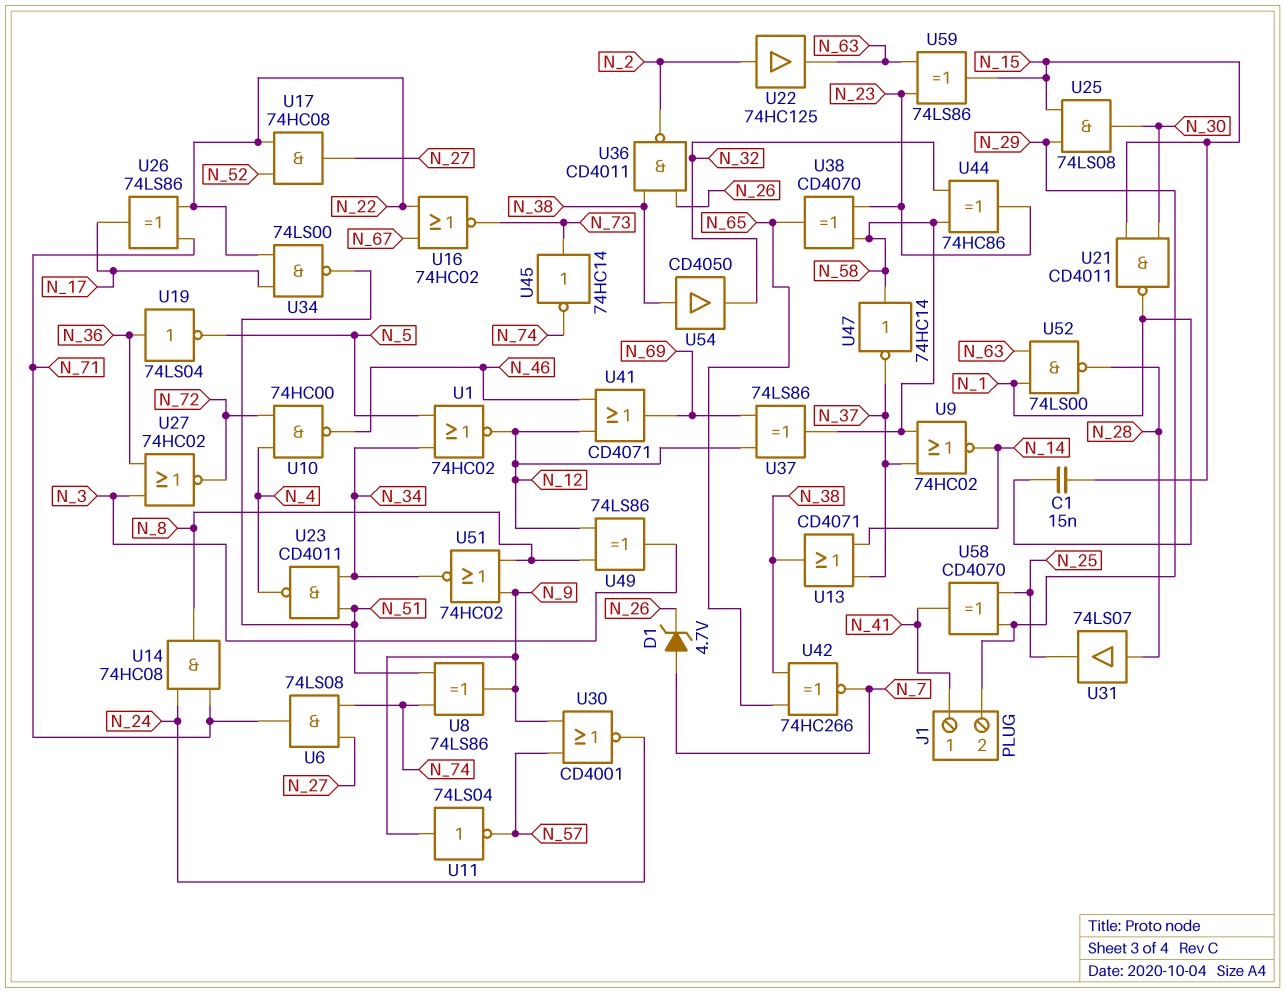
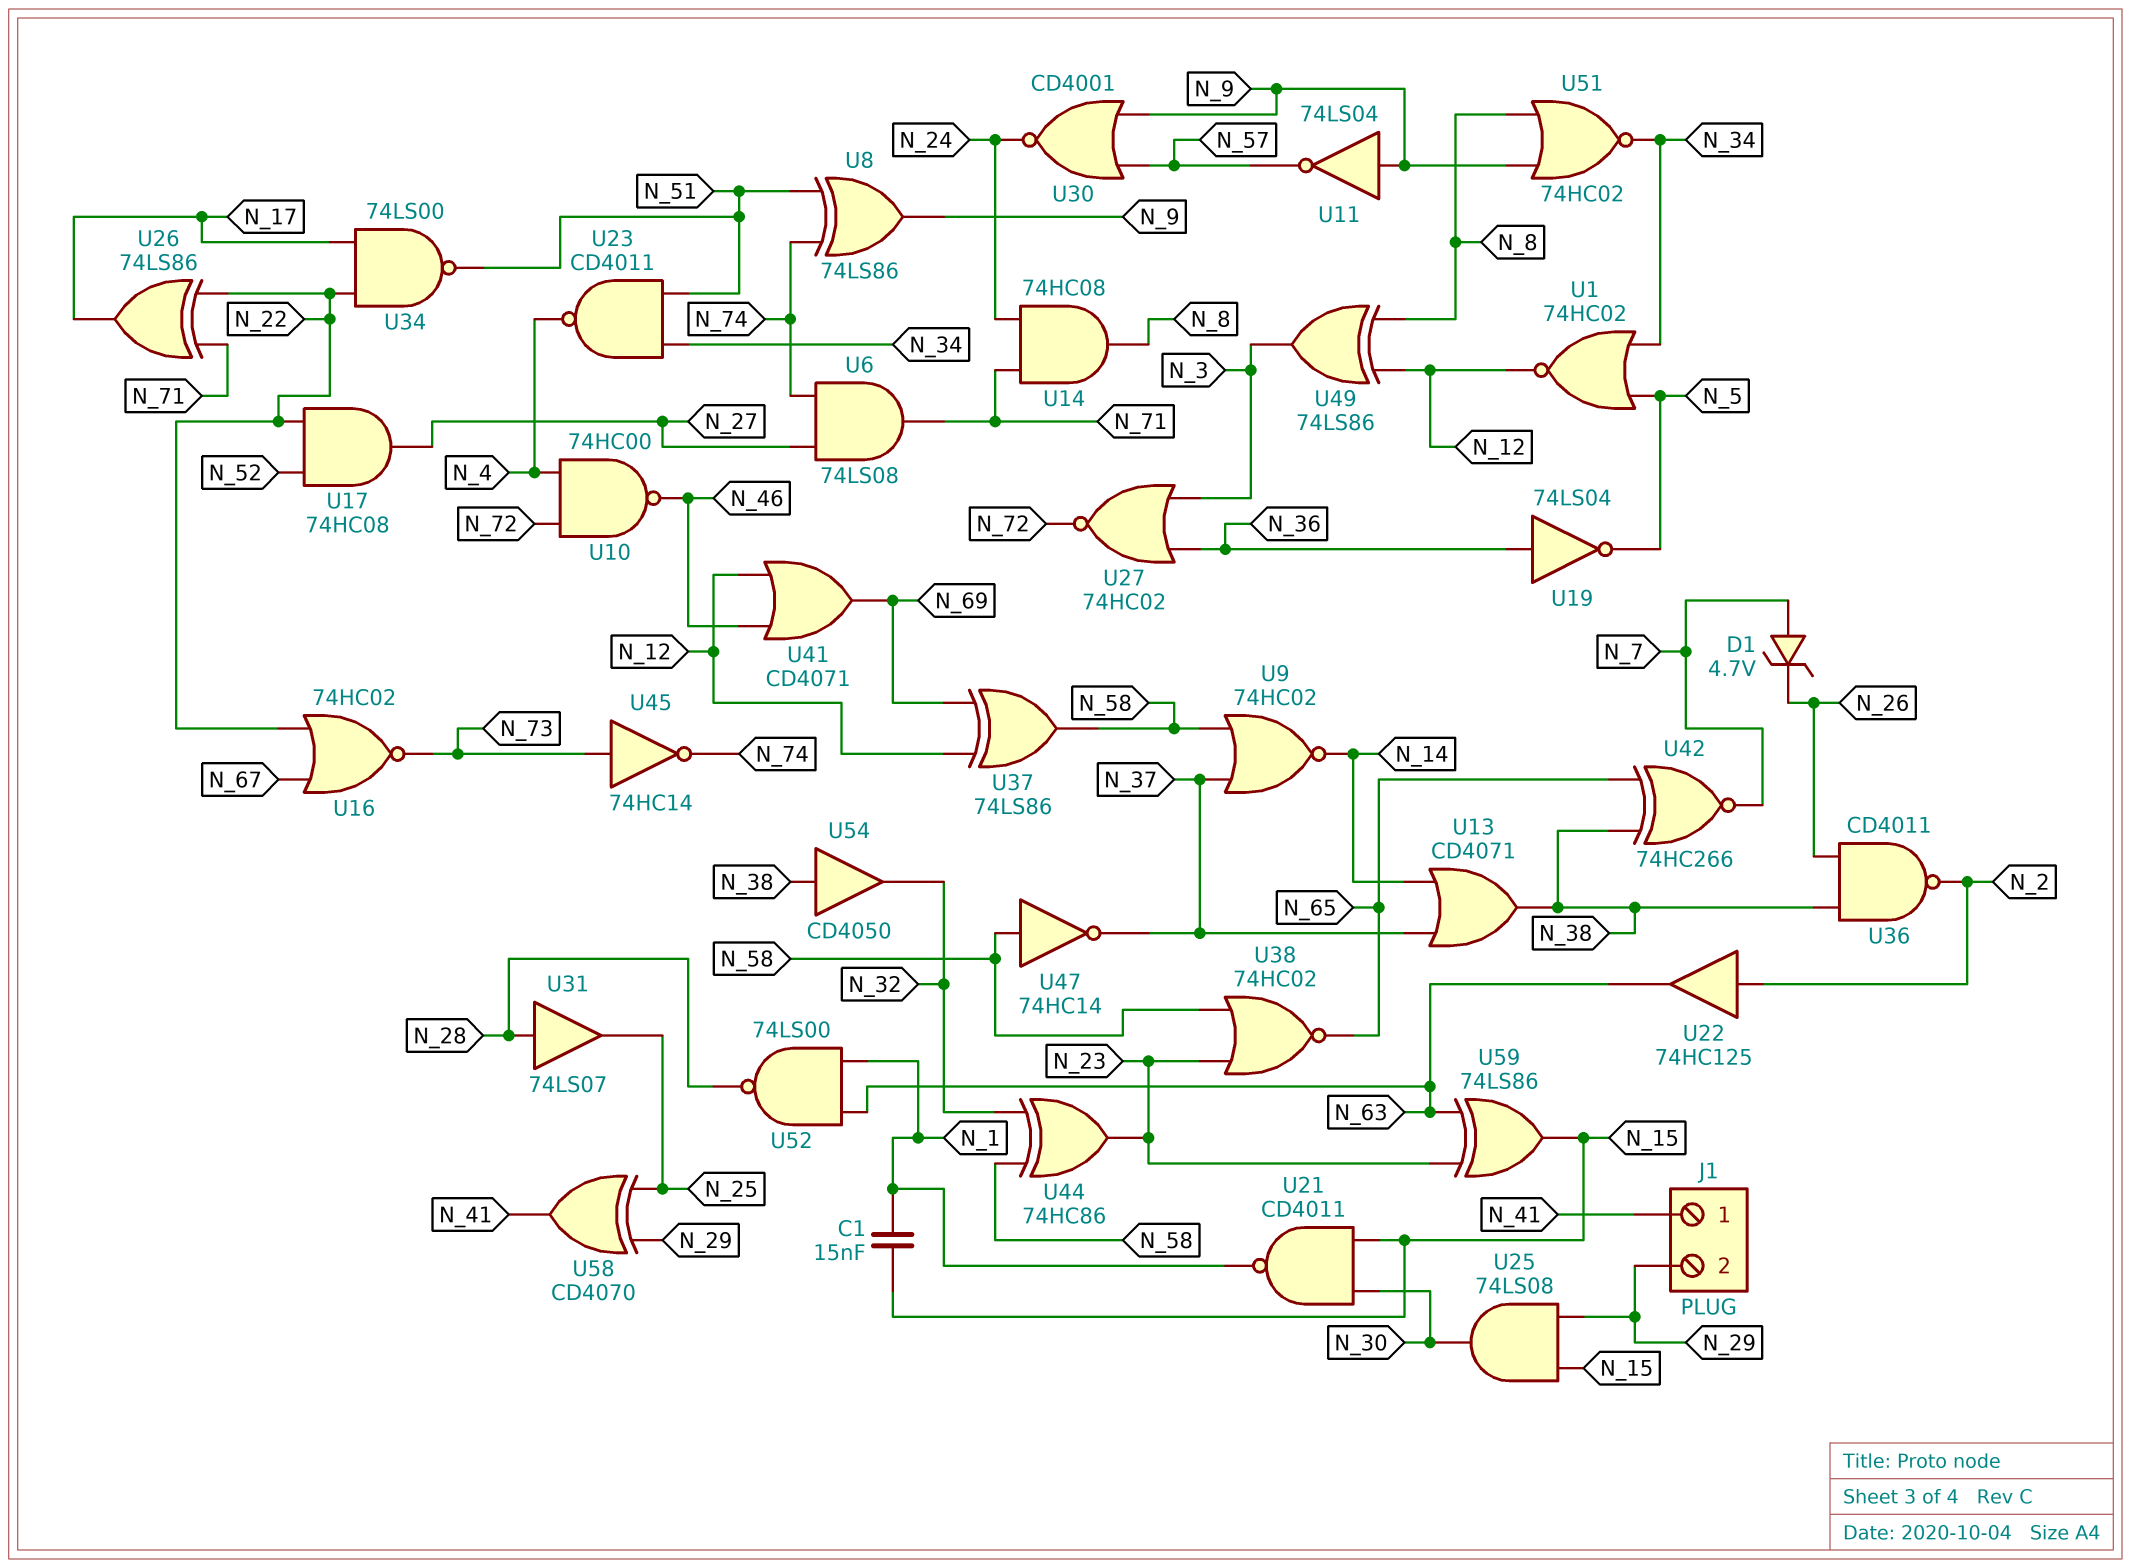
U38: XOR CD4070 (in N_23, in N_58, out N_65) -> NOR 74HC02 (in N_23, in N_58, out N_65)

